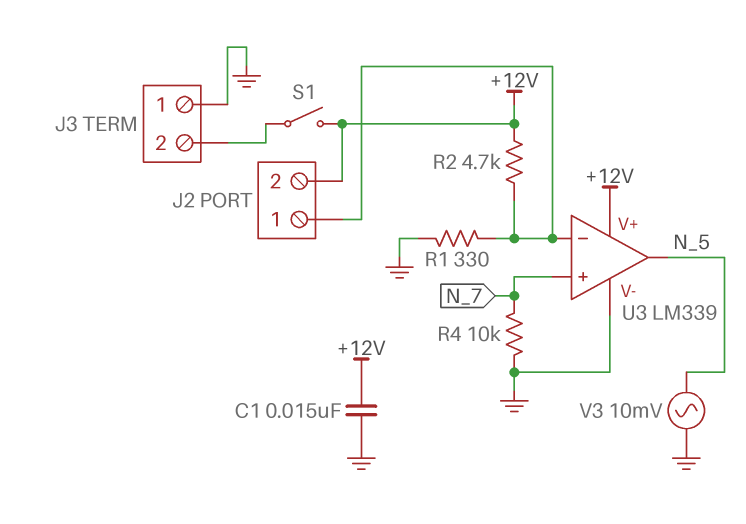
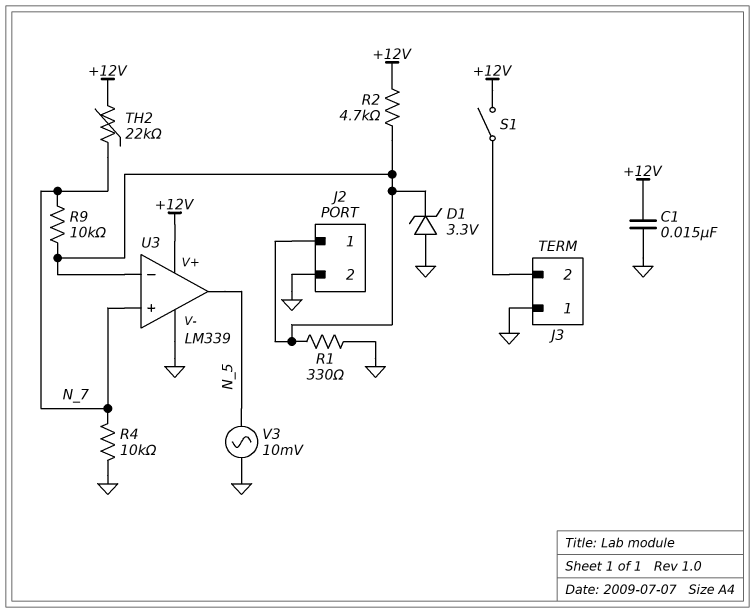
D1: none -> zener 3.3V (A GND, K J2/1)
J2 pin 2: +12V -> GND
R9: none -> 10k (J2/1, N_7)
TH2: none -> 22k (+12V, N_7)

